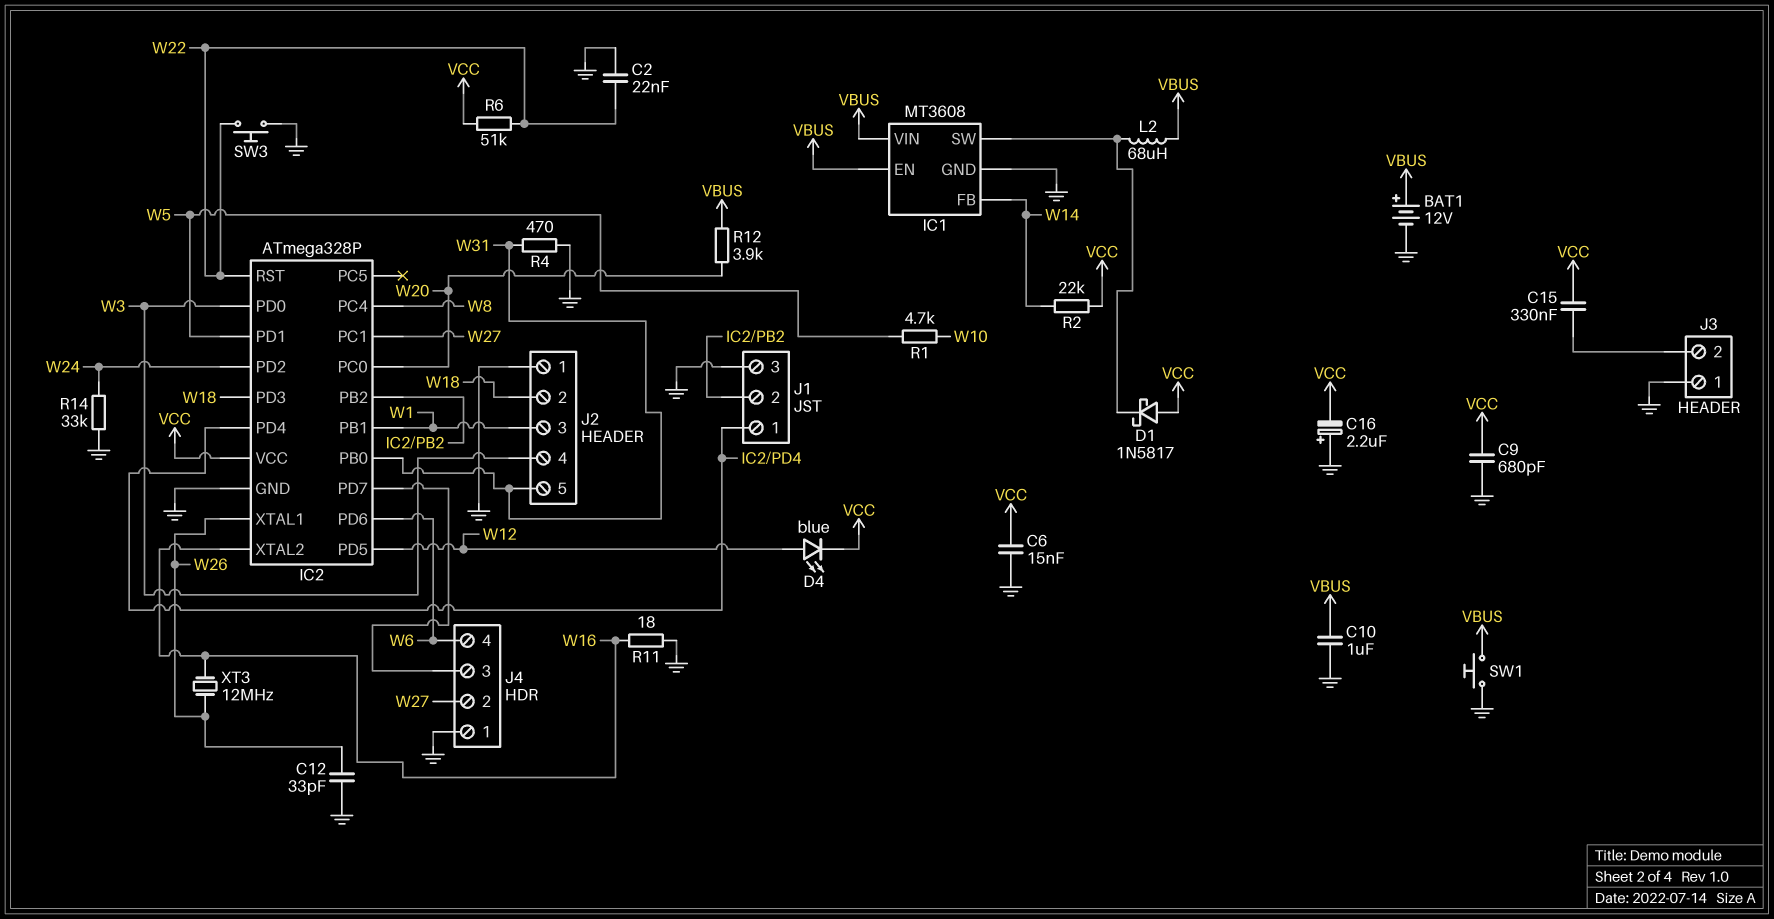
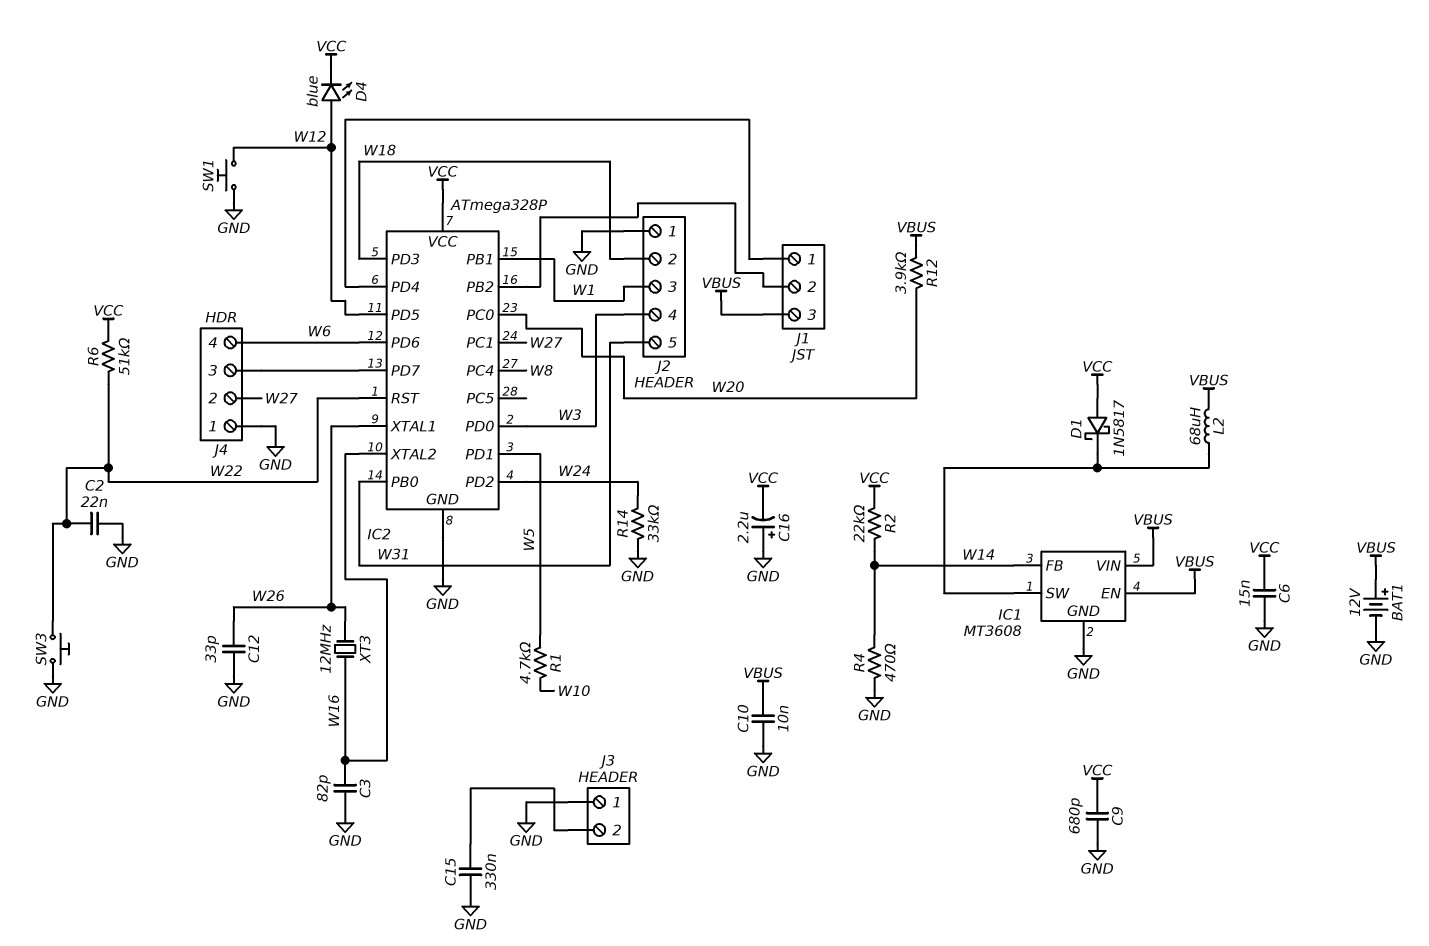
C3: none -> 82pF (GND, W16)
C10: 1uF (GND, VBUS) -> 10nF (GND, VBUS)
C15: 330nF (J3/2, VCC) -> 330nF (GND, J3/2)
J1 pin 3: GND -> VBUS
R4: 470 (GND, W31) -> 470 (GND, W14)
R11: 18 (GND, W16) -> none
SW1: button (GND, VBUS) -> button (GND, W12)

